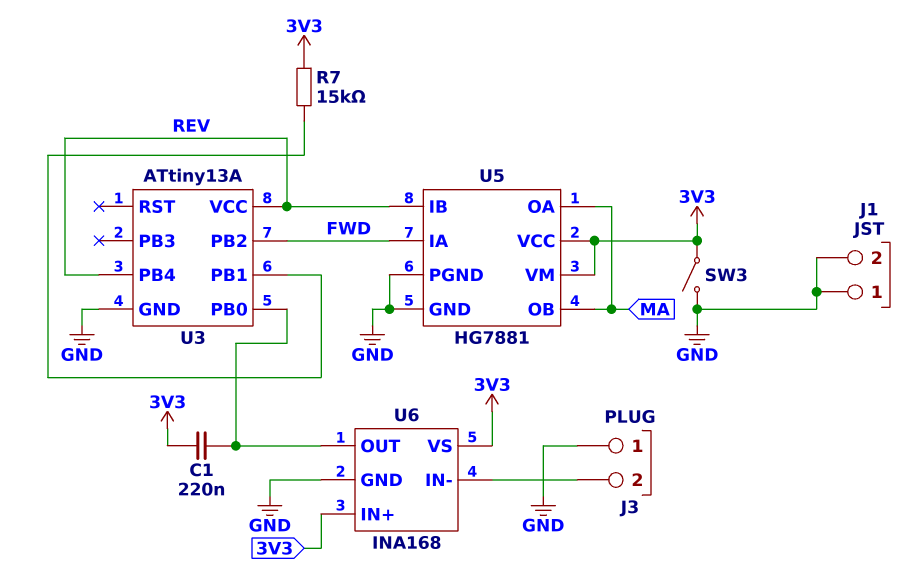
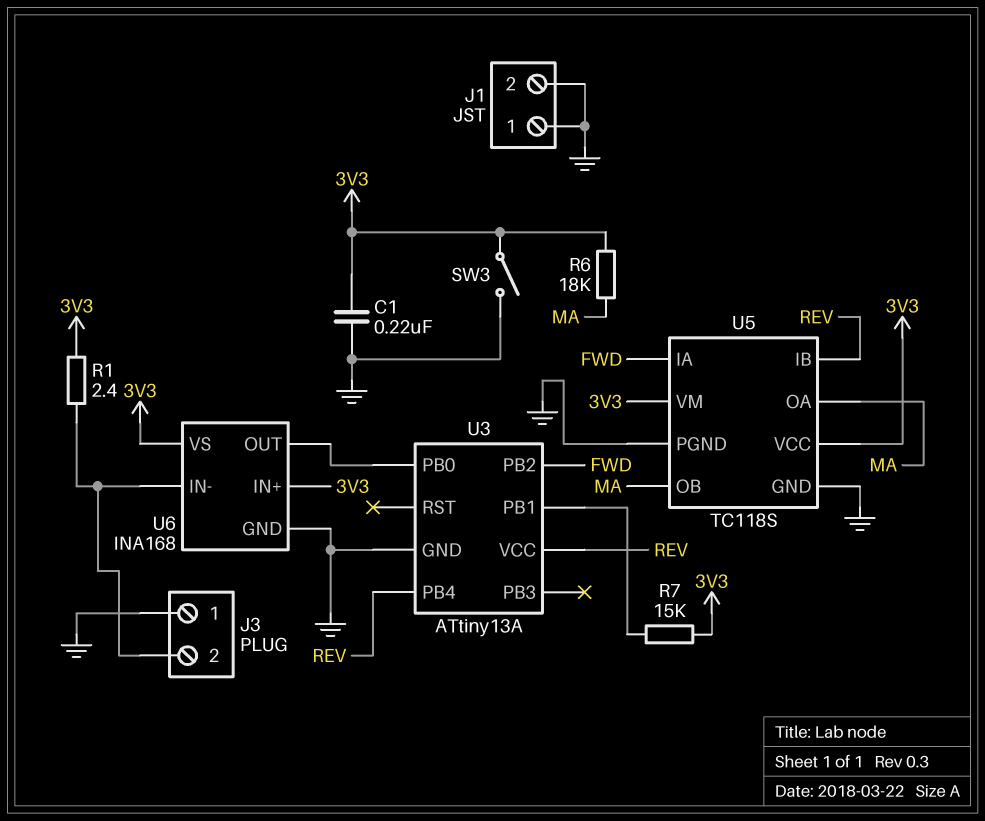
C1: 220nF (3V3, U3/PB0) -> 220nF (3V3, GND)
R1: none -> 2.4 (3V3, J3/2)
R6: none -> 18k (3V3, MA)
U5: HG7881 -> TC118S

